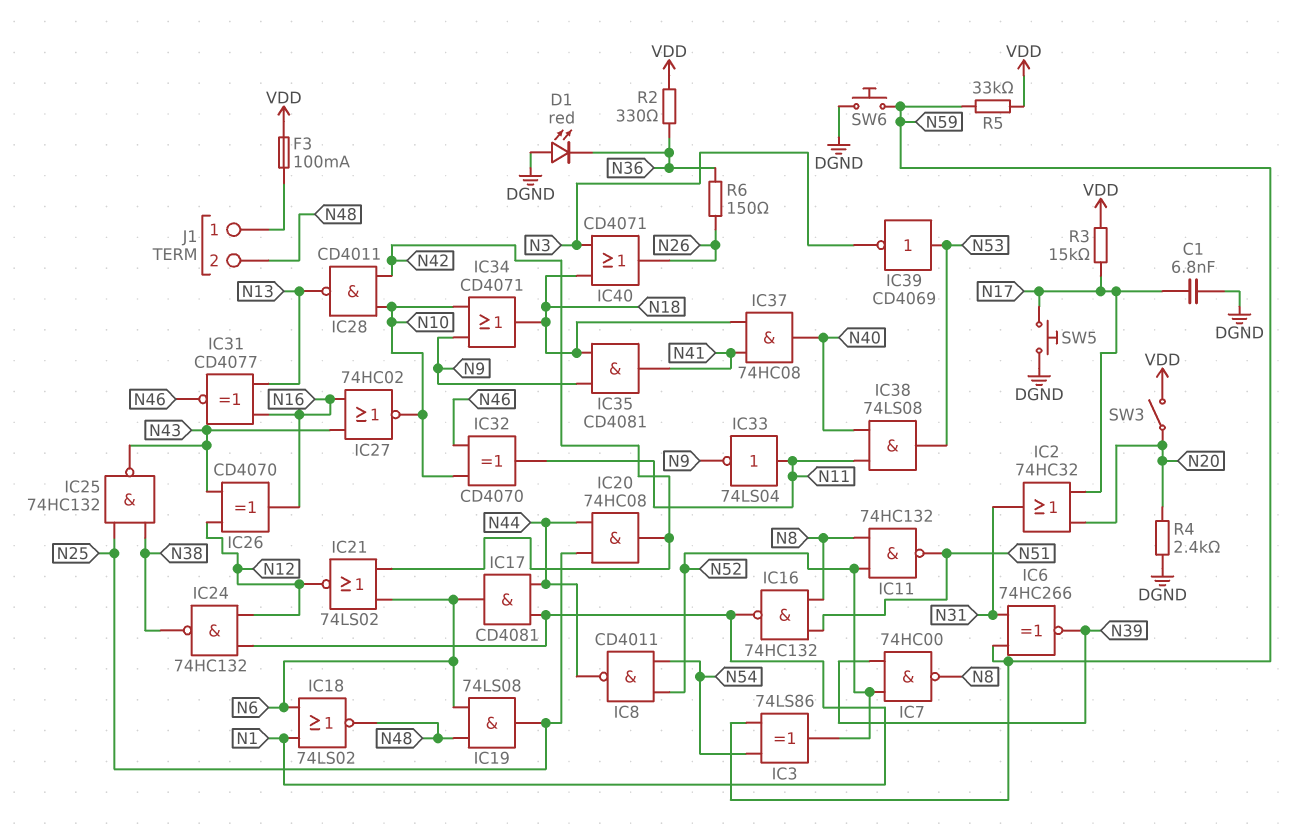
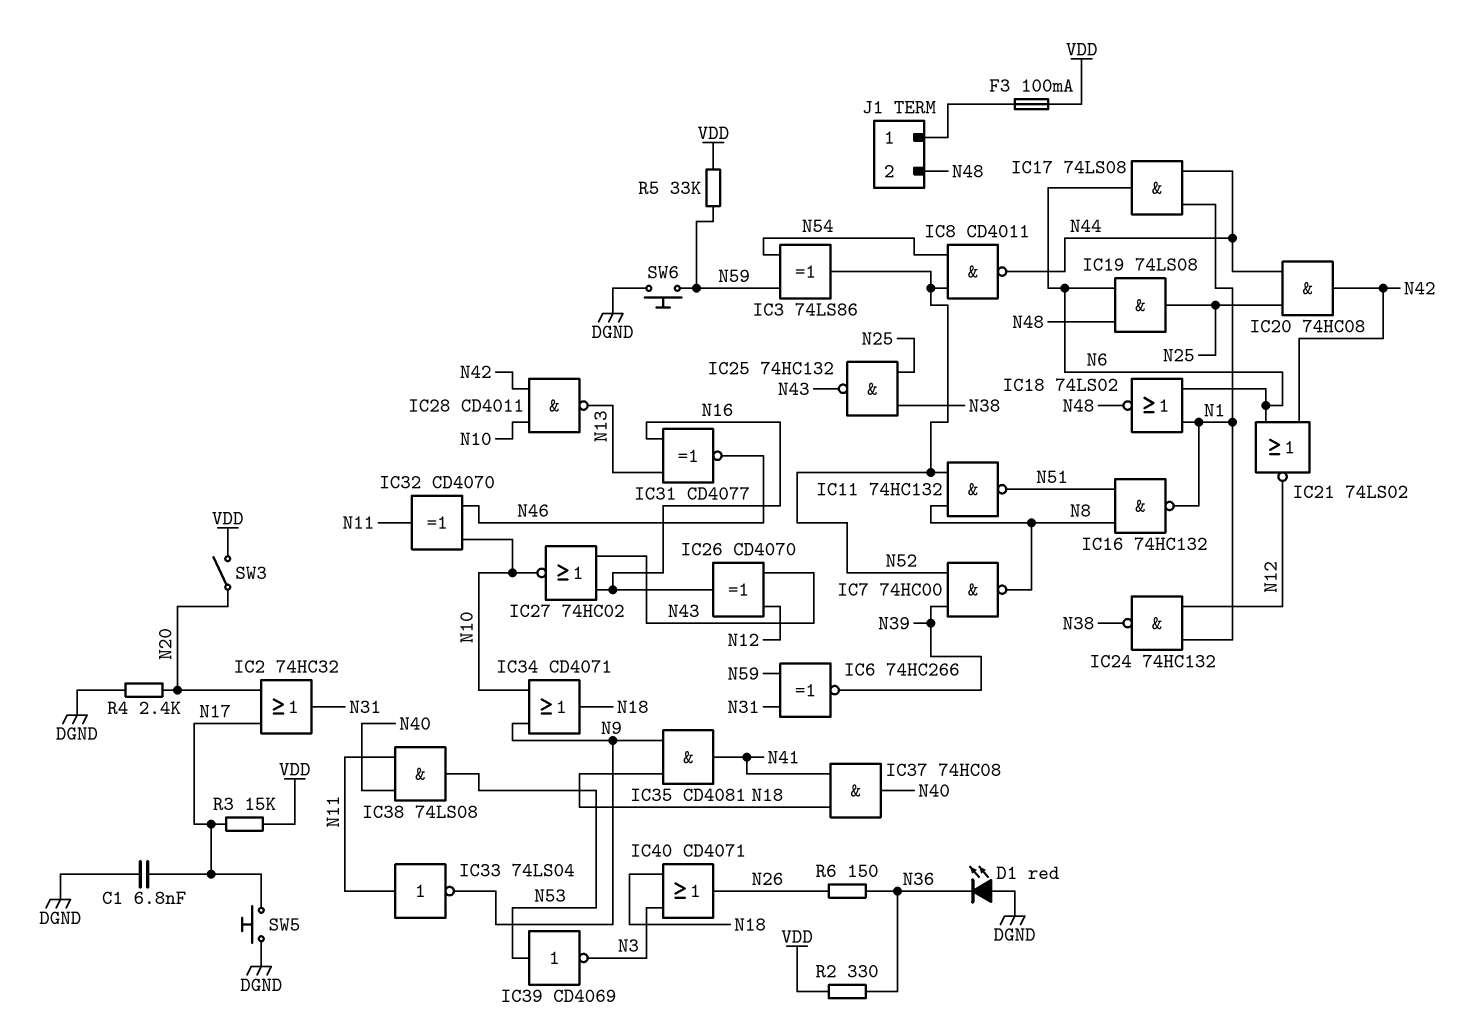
IC17: AND CD4081 (in N1, in N44, out N6) -> AND 74LS08 (in N1, in N44, out N6)

